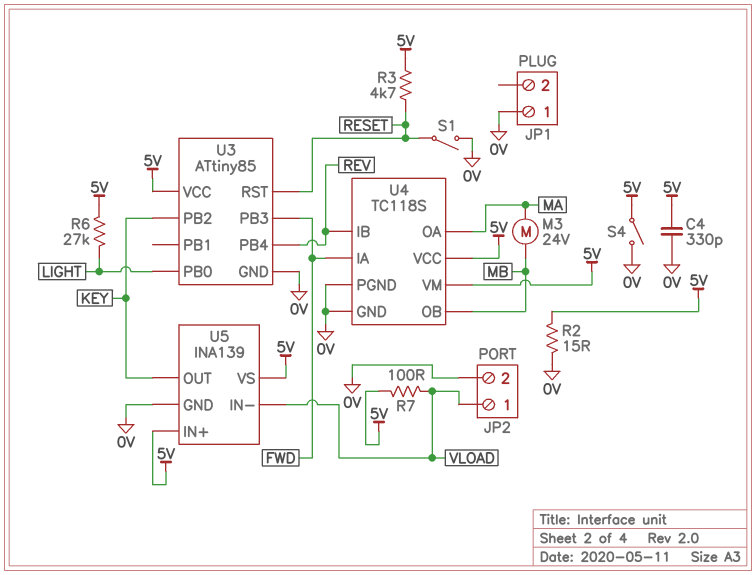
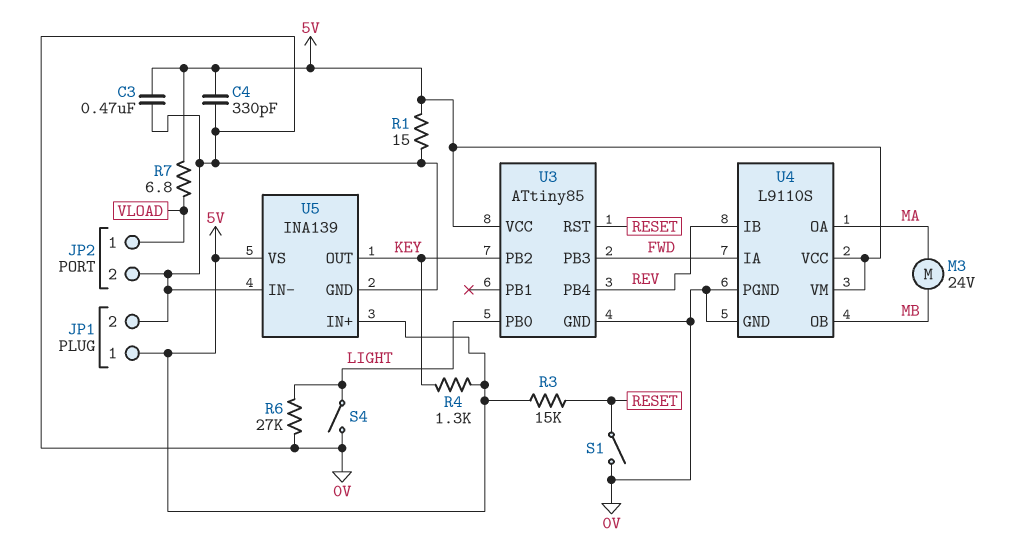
C3: none -> 470nF (0V, 5V)
JP1 pin 1: 0V -> 5V
JP1 pin 2: none -> 0V
R1: none -> 15 (0V, 5V)
R2: 15 (0V, 5V) -> none
R3: 4.7k (5V, RESET) -> 15k (5V, RESET)
R4: none -> 1.3k (5V, KEY)
R6: 27k (5V, LIGHT) -> 27k (0V, LIGHT)
R7: 100 (5V, VLOAD) -> 6.8 (5V, VLOAD)
S4: switch (0V, 5V) -> switch (0V, LIGHT)
U4: TC118S -> L9110S
U5 pin IN-: VLOAD -> 0V

